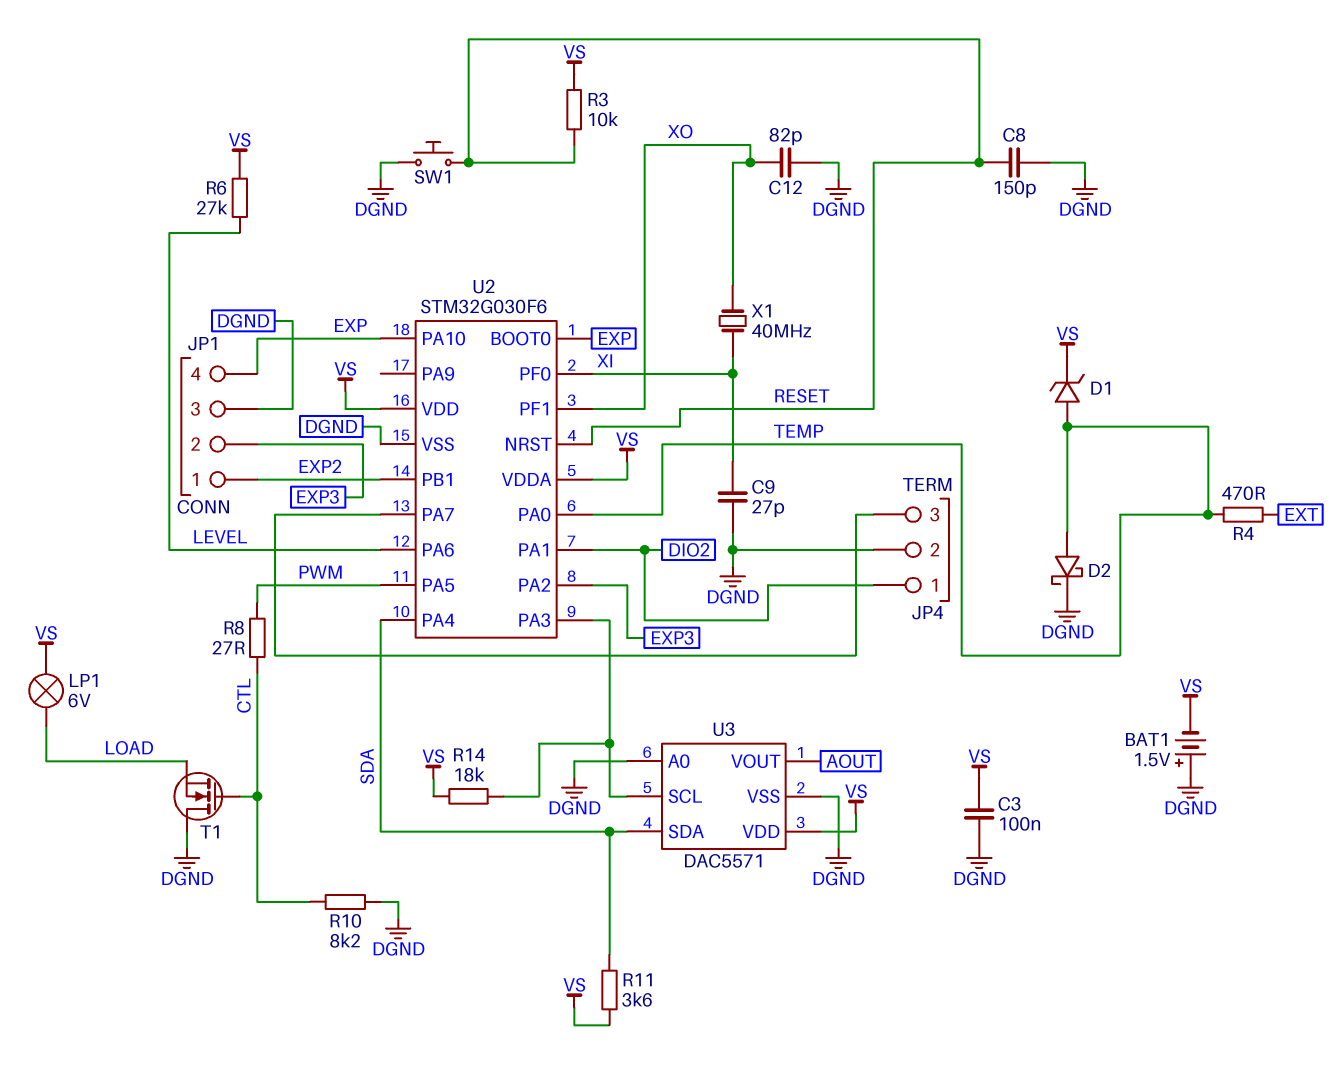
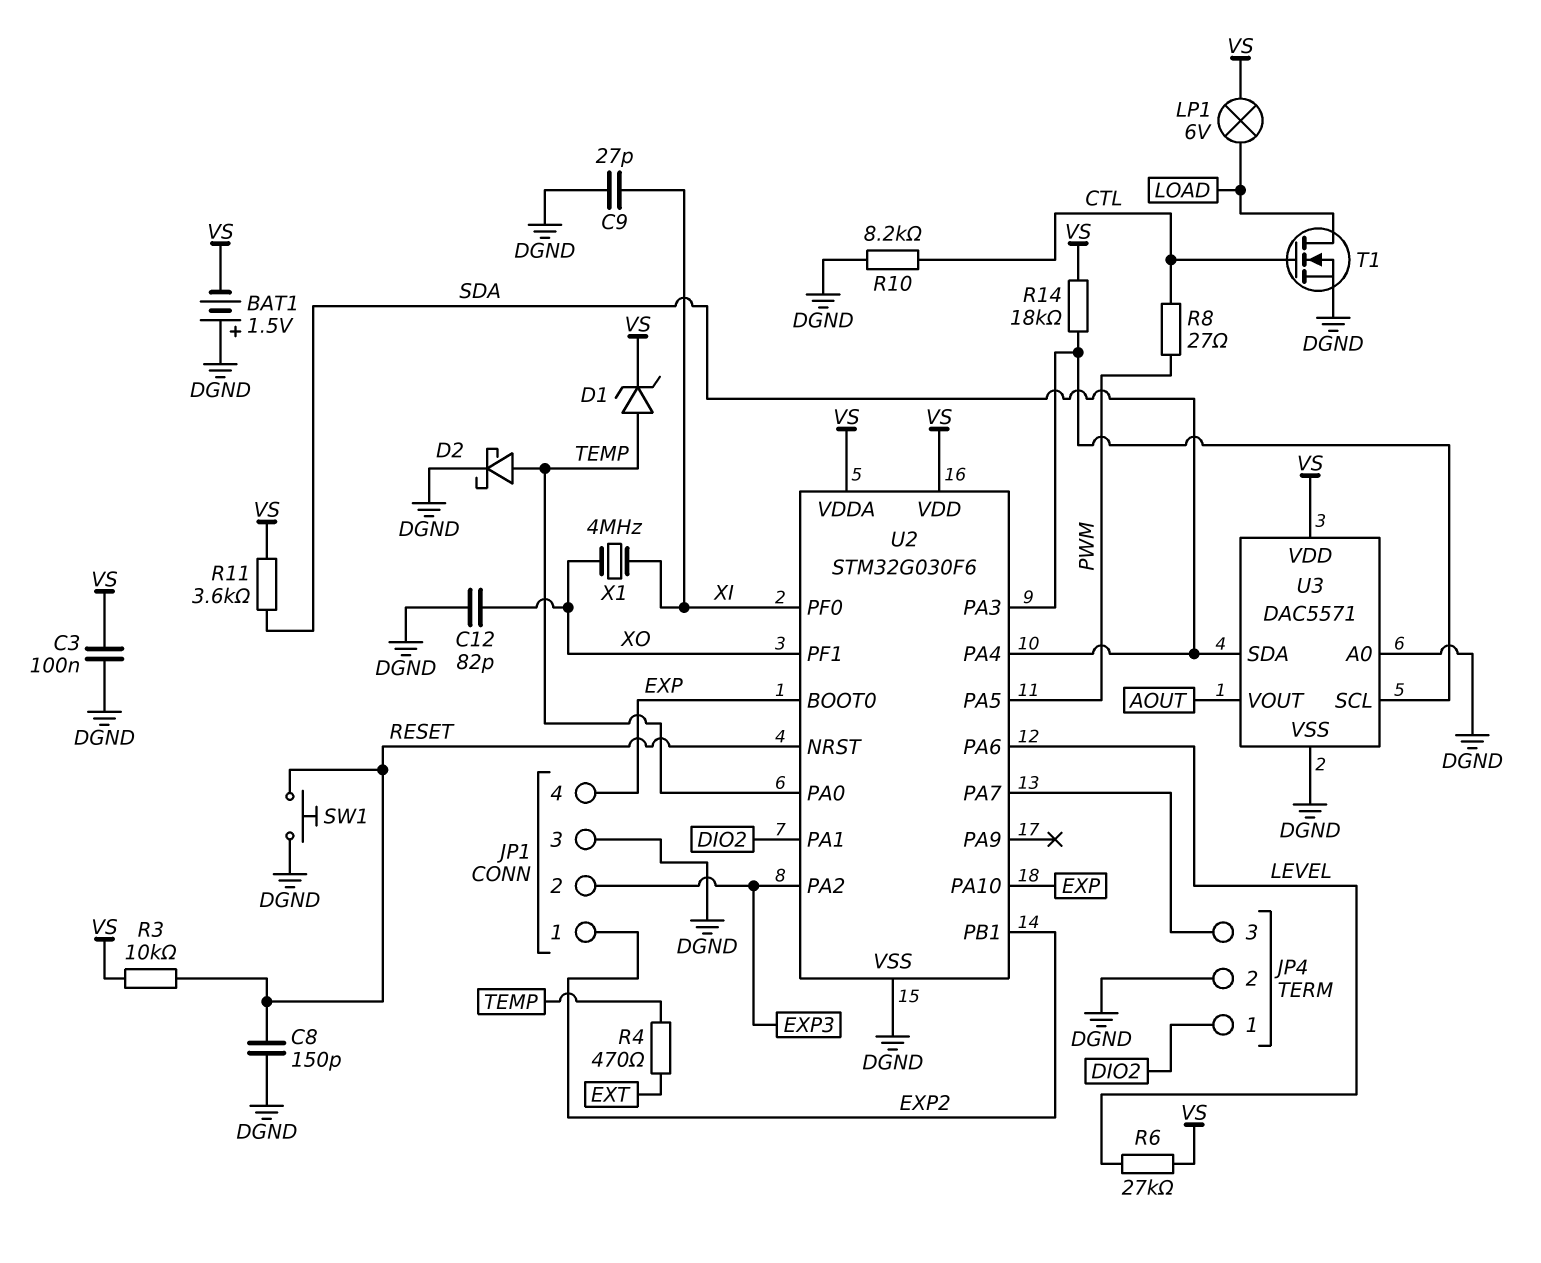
T1: NMOS (G CTL, D DGND, S LOAD) -> NMOS (G CTL, D LOAD, S DGND)
X1: 40MHz (XI, XO) -> 4MHz (XI, XO)

